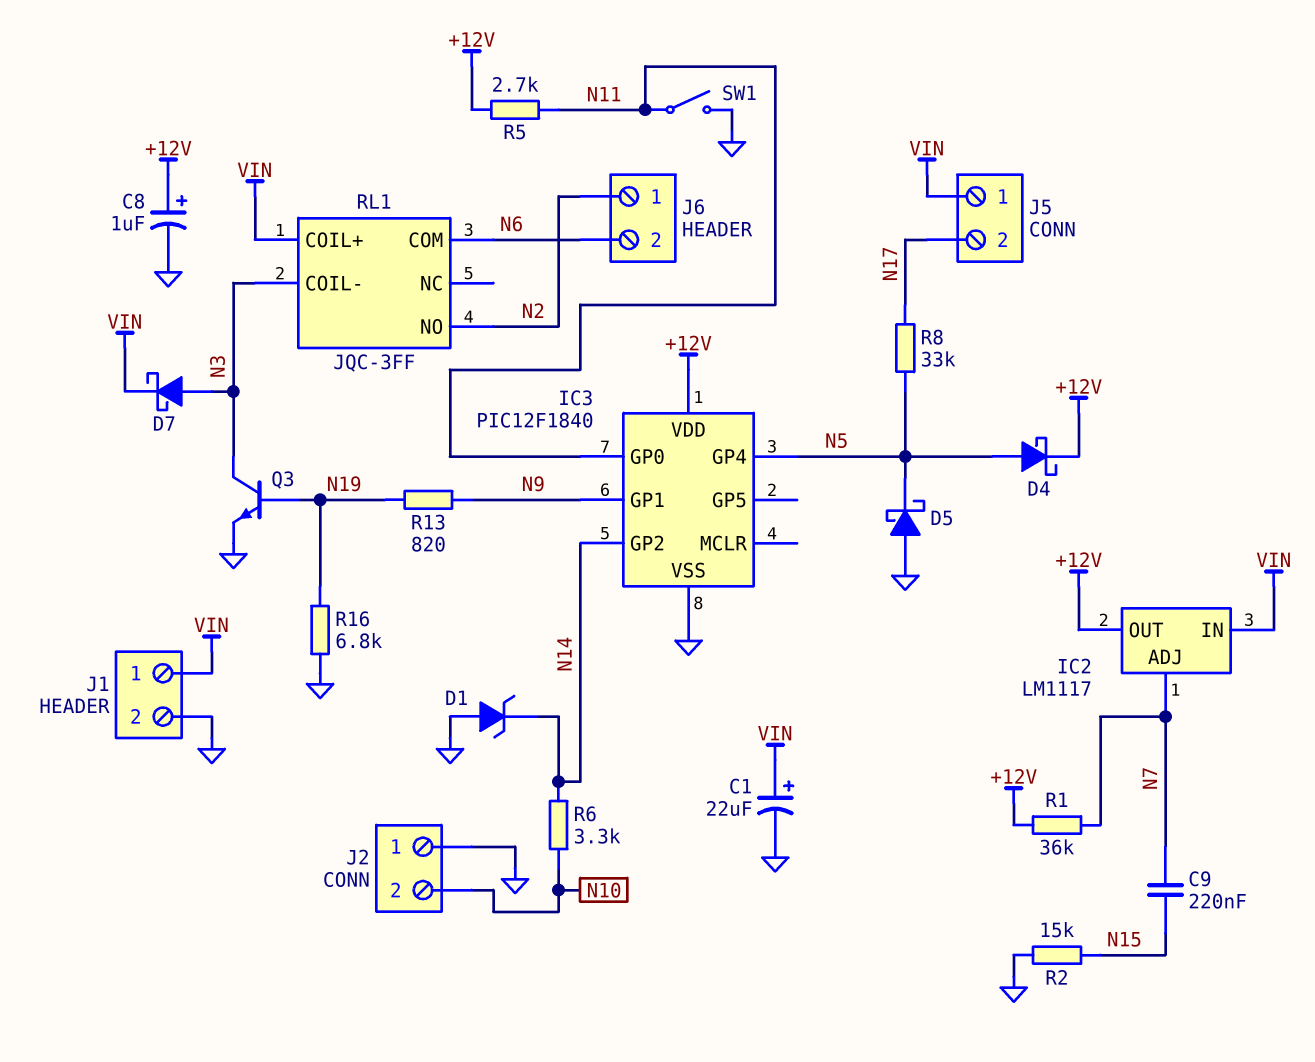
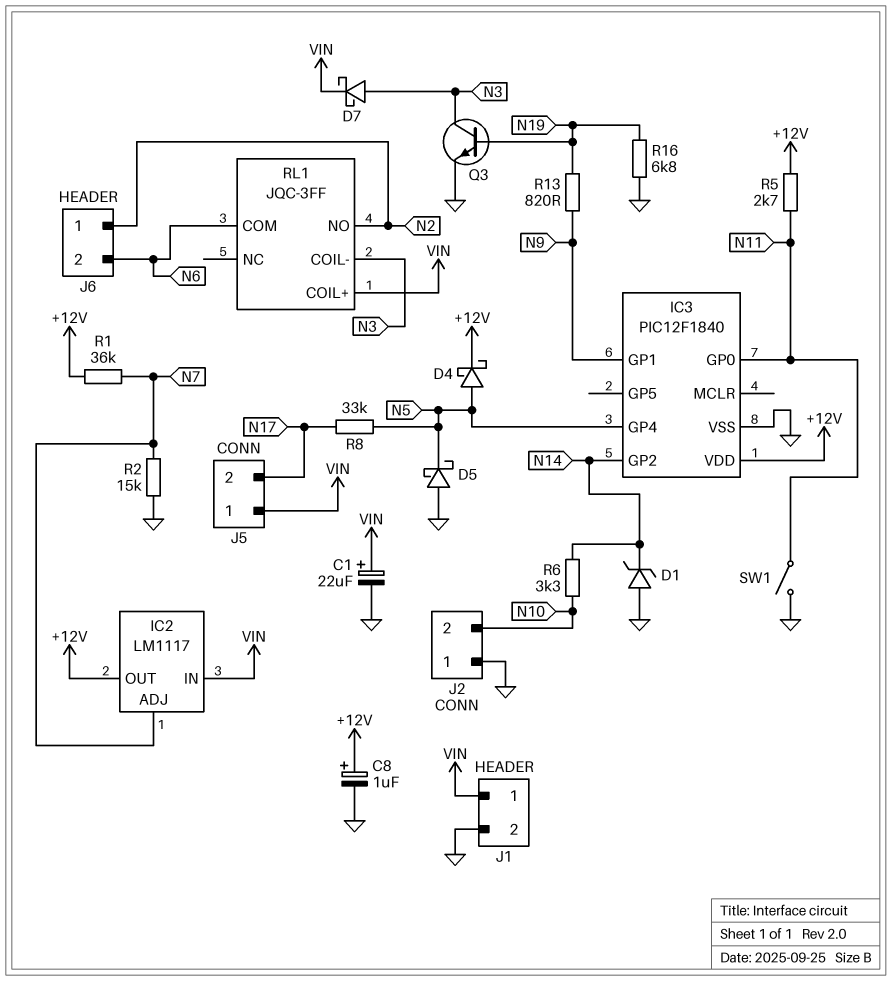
C9: 220nF (N7, N15) -> none
R2: 15k (GND, N15) -> 15k (GND, N7)

